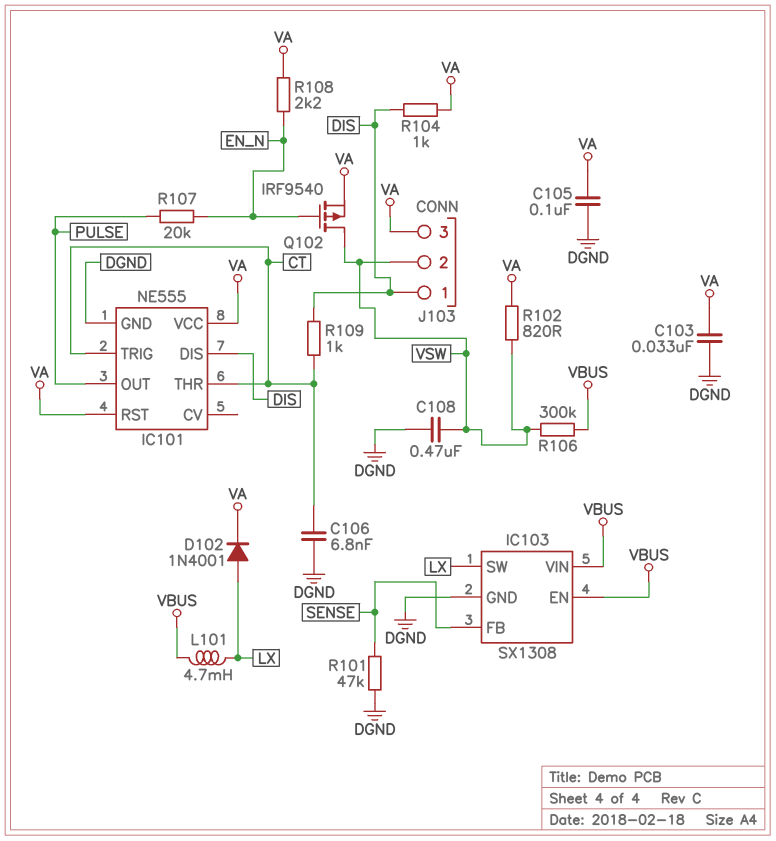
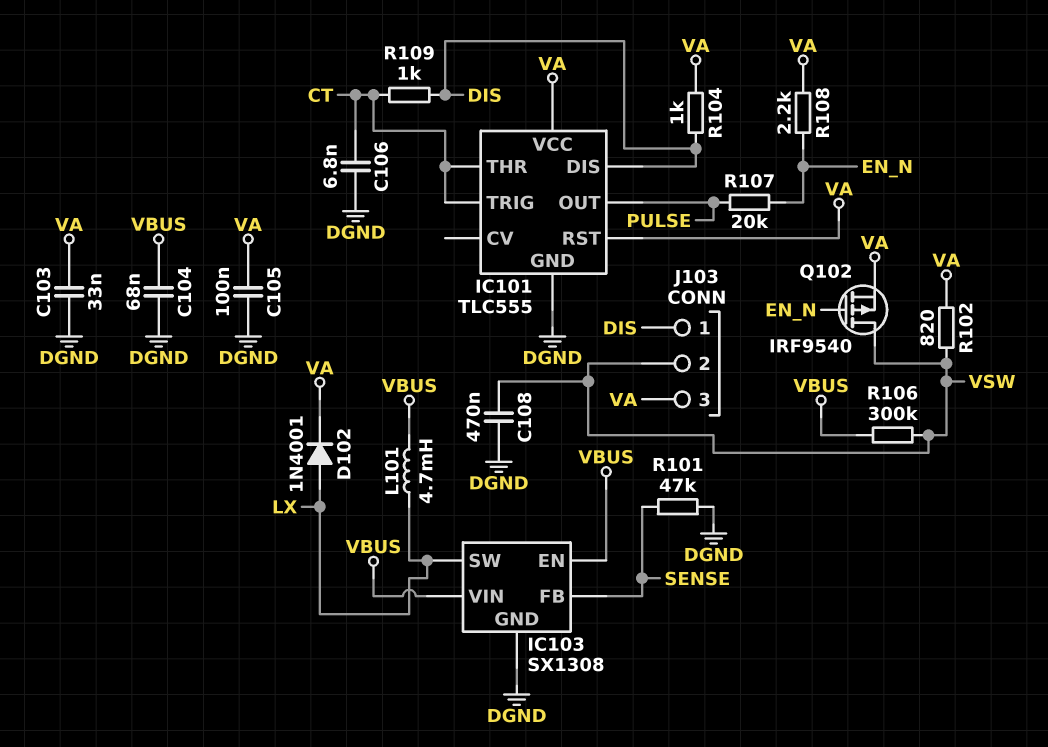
C104: none -> 68nF (DGND, VBUS)
IC101: NE555 -> TLC555

